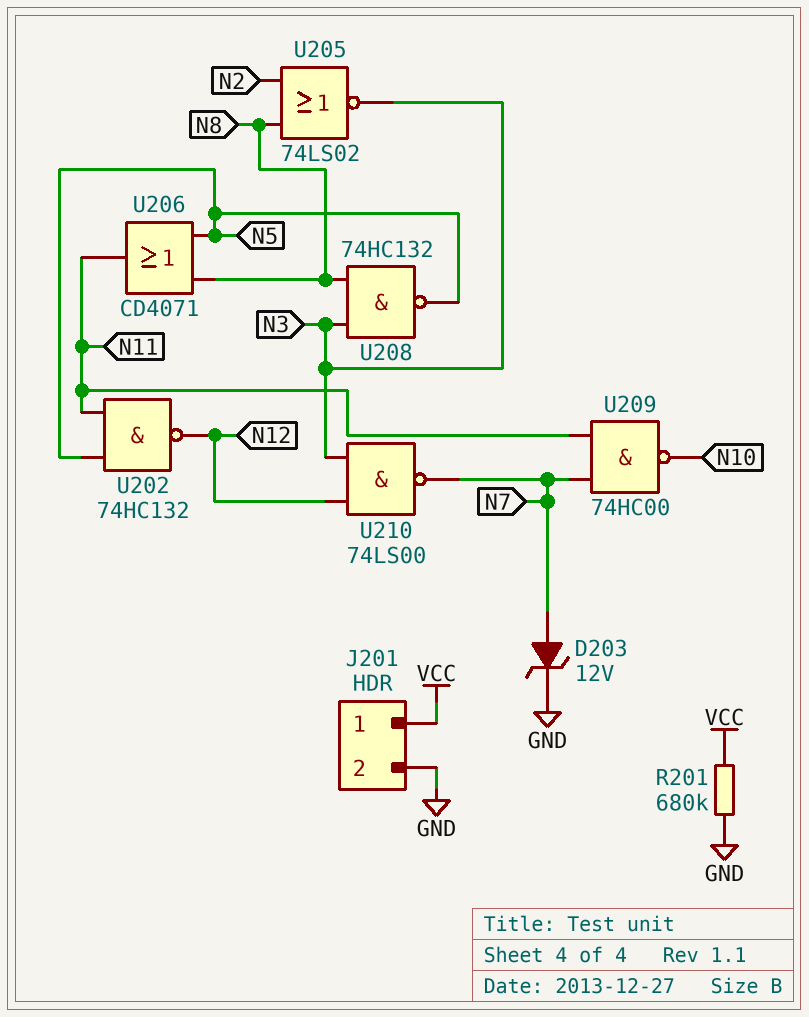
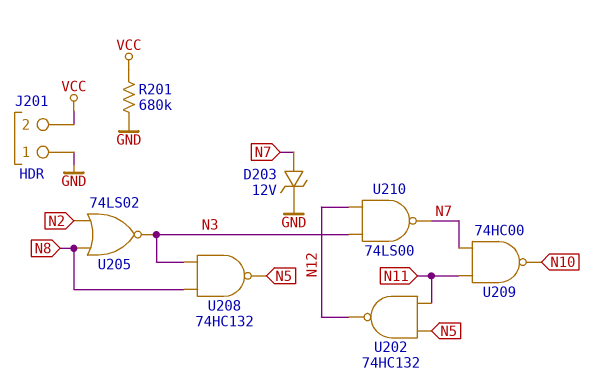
J201 pin 1: VCC -> GND
J201 pin 2: GND -> VCC
U206: OR CD4071 (in N5, in N8, out N11) -> none

